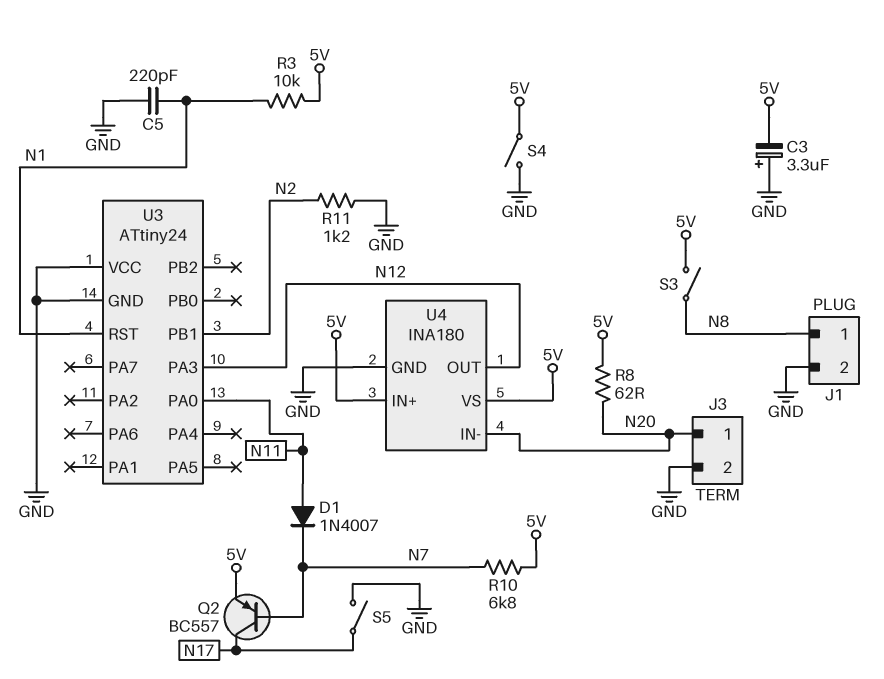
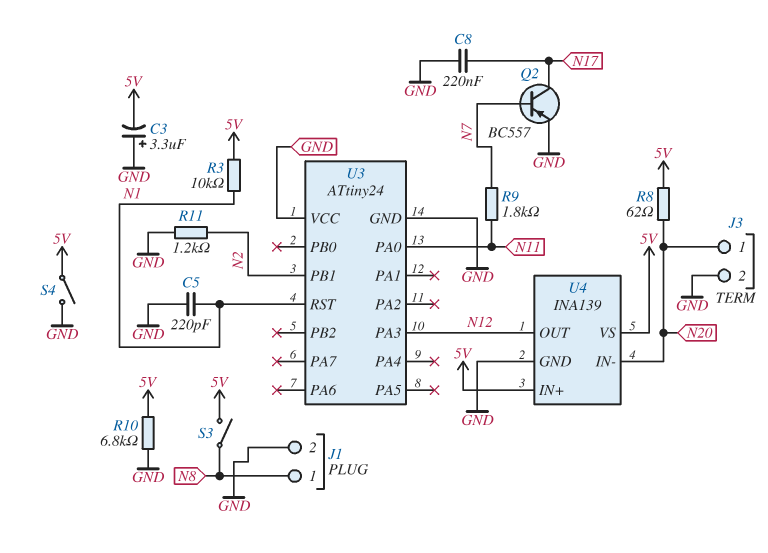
C8: none -> 220nF (GND, N17)
D1: diode 1N4007 (A N11, K N7) -> none
Q2: PNP BC557 (B N7, C N17, E 5V) -> PNP BC557 (B N7, C N17, E GND)
R9: none -> 1.8k (N7, N11)
R10: 6.8k (5V, N7) -> 6.8k (5V, GND)
S5: switch (GND, N17) -> none
U4: INA180 -> INA139

